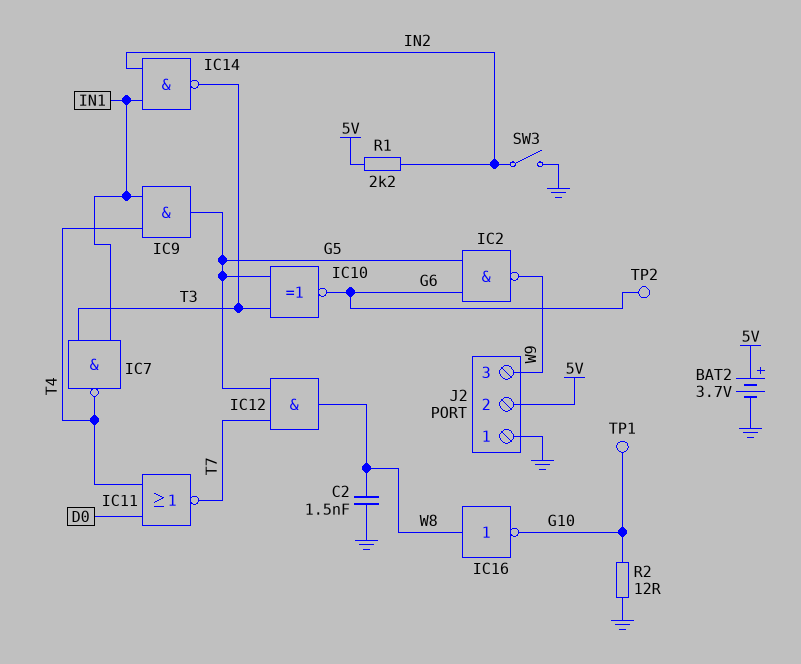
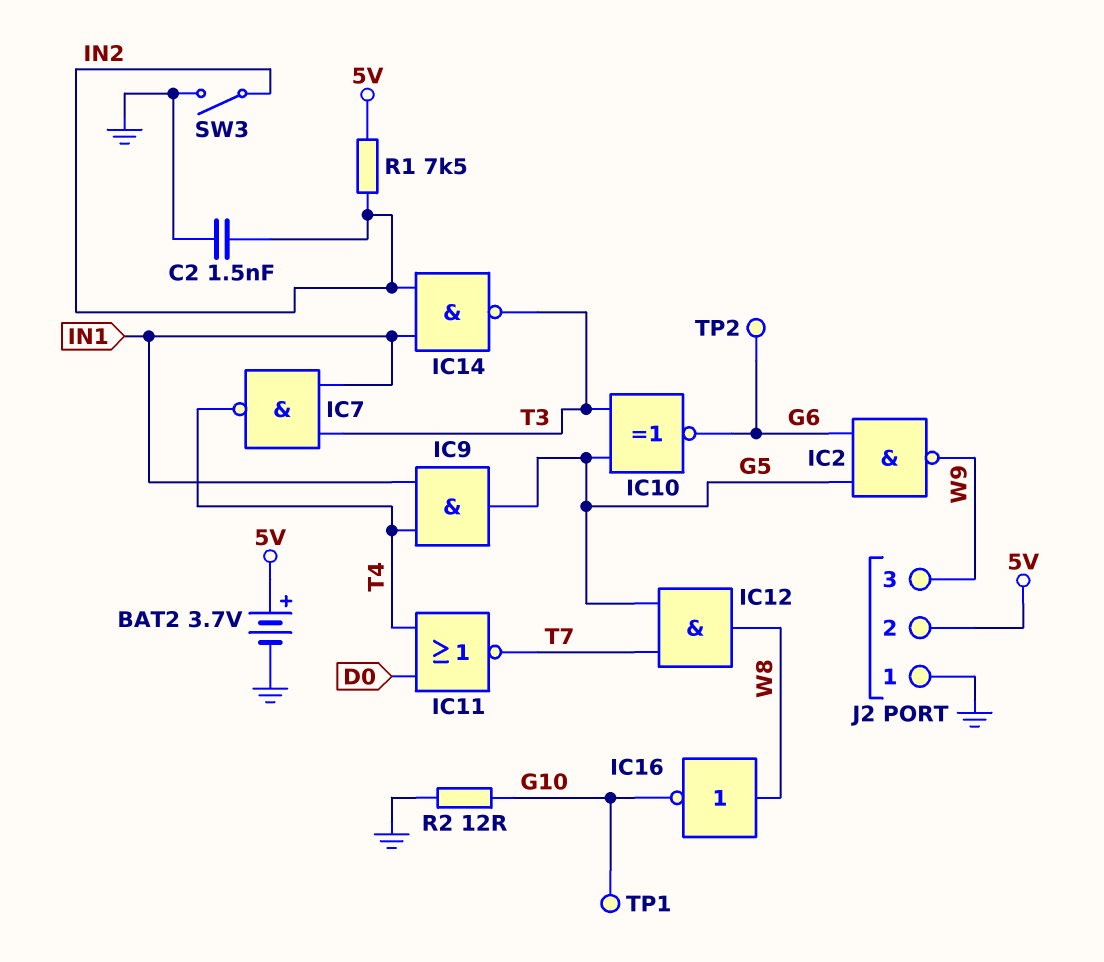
C2: 1.5nF (GND, W8) -> 1.5nF (GND, IN2)
R1: 2.2k (5V, IN2) -> 7.5k (5V, IN2)

